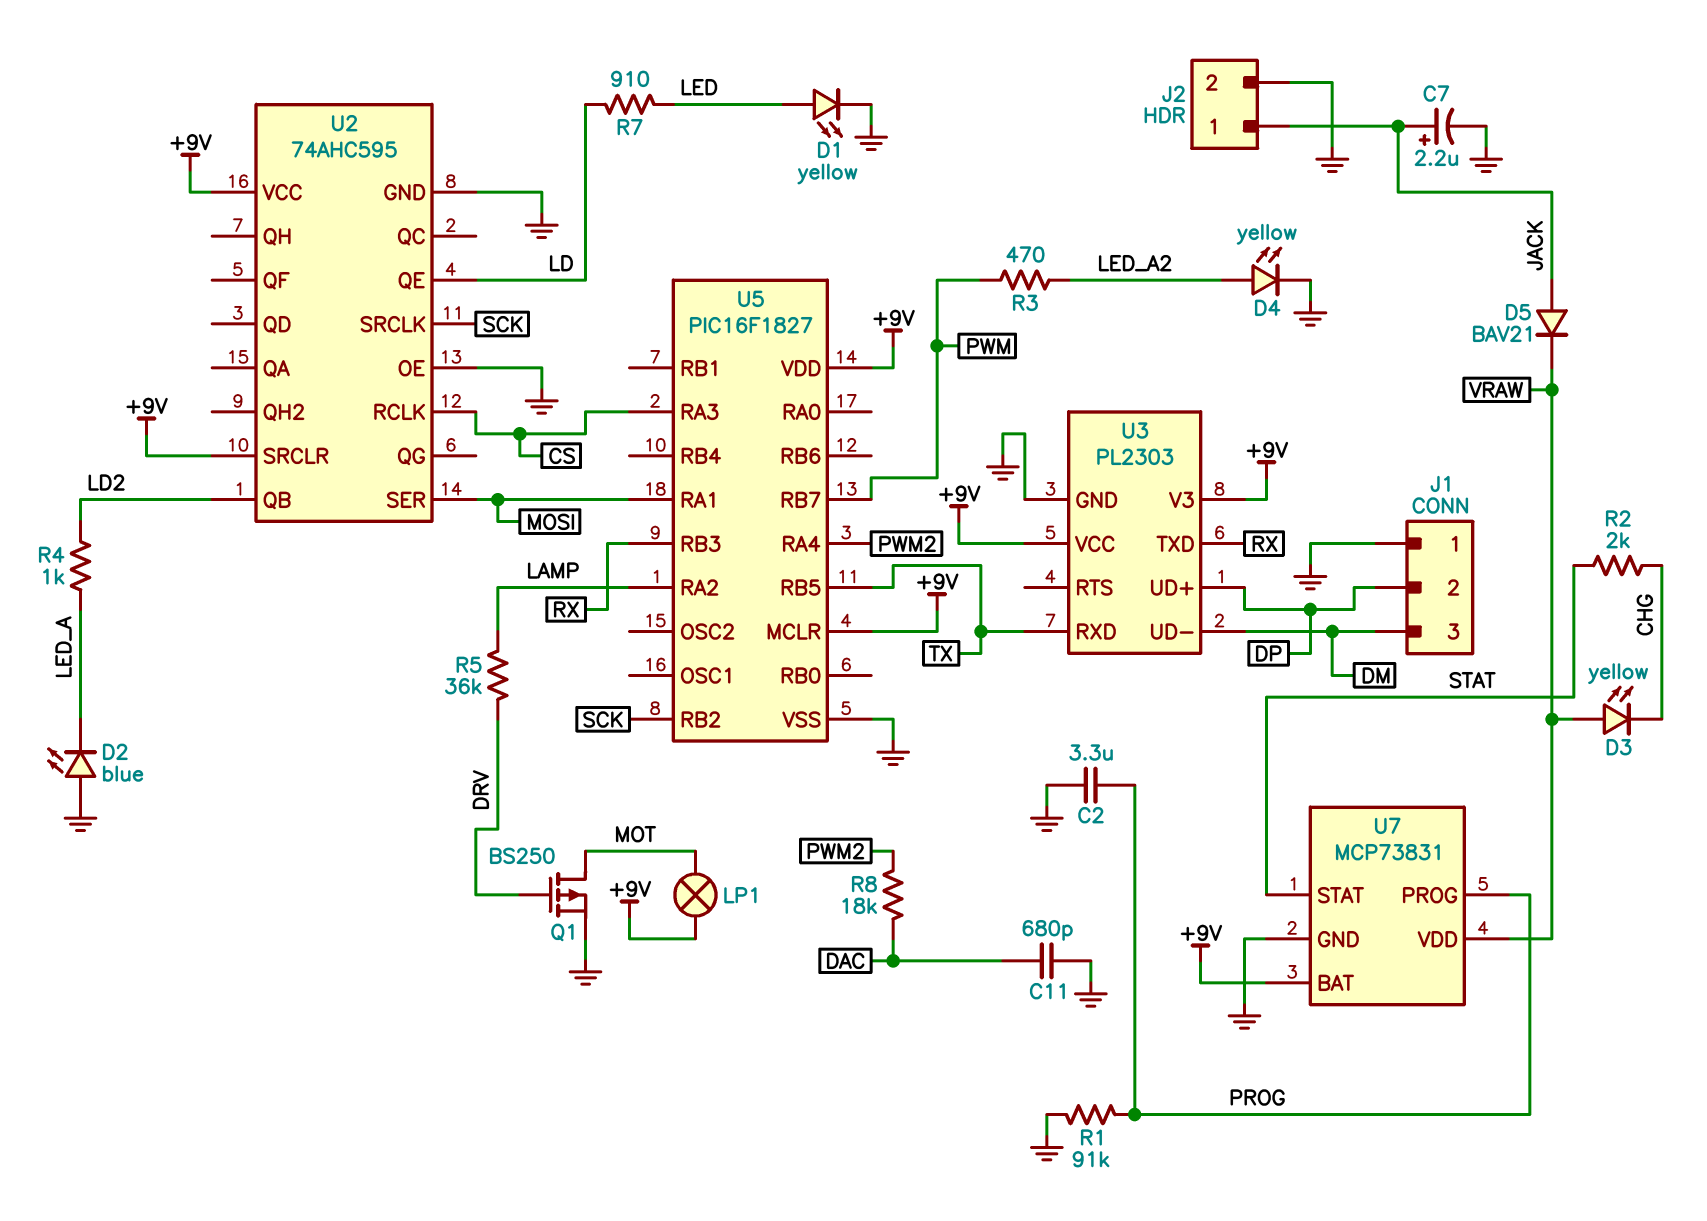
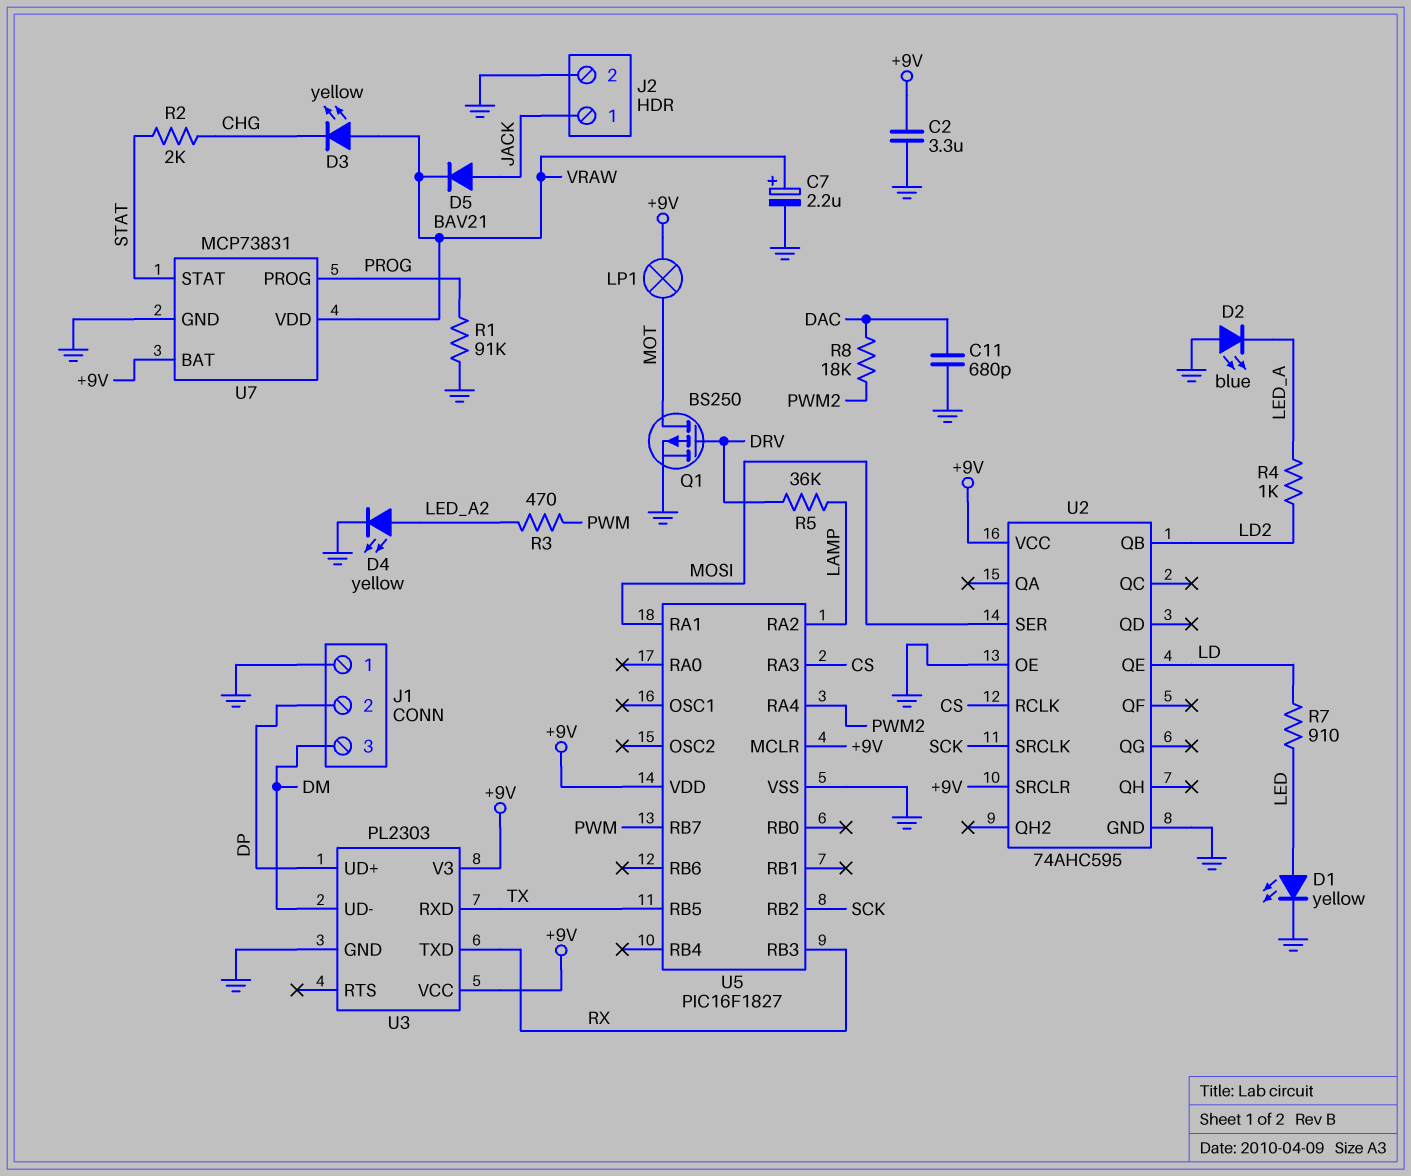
C2: 3.3uF (GND, PROG) -> 3.3uF (+9V, GND)
C7: 2.2uF (plus JACK, minus GND) -> 2.2uF (plus VRAW, minus GND)

